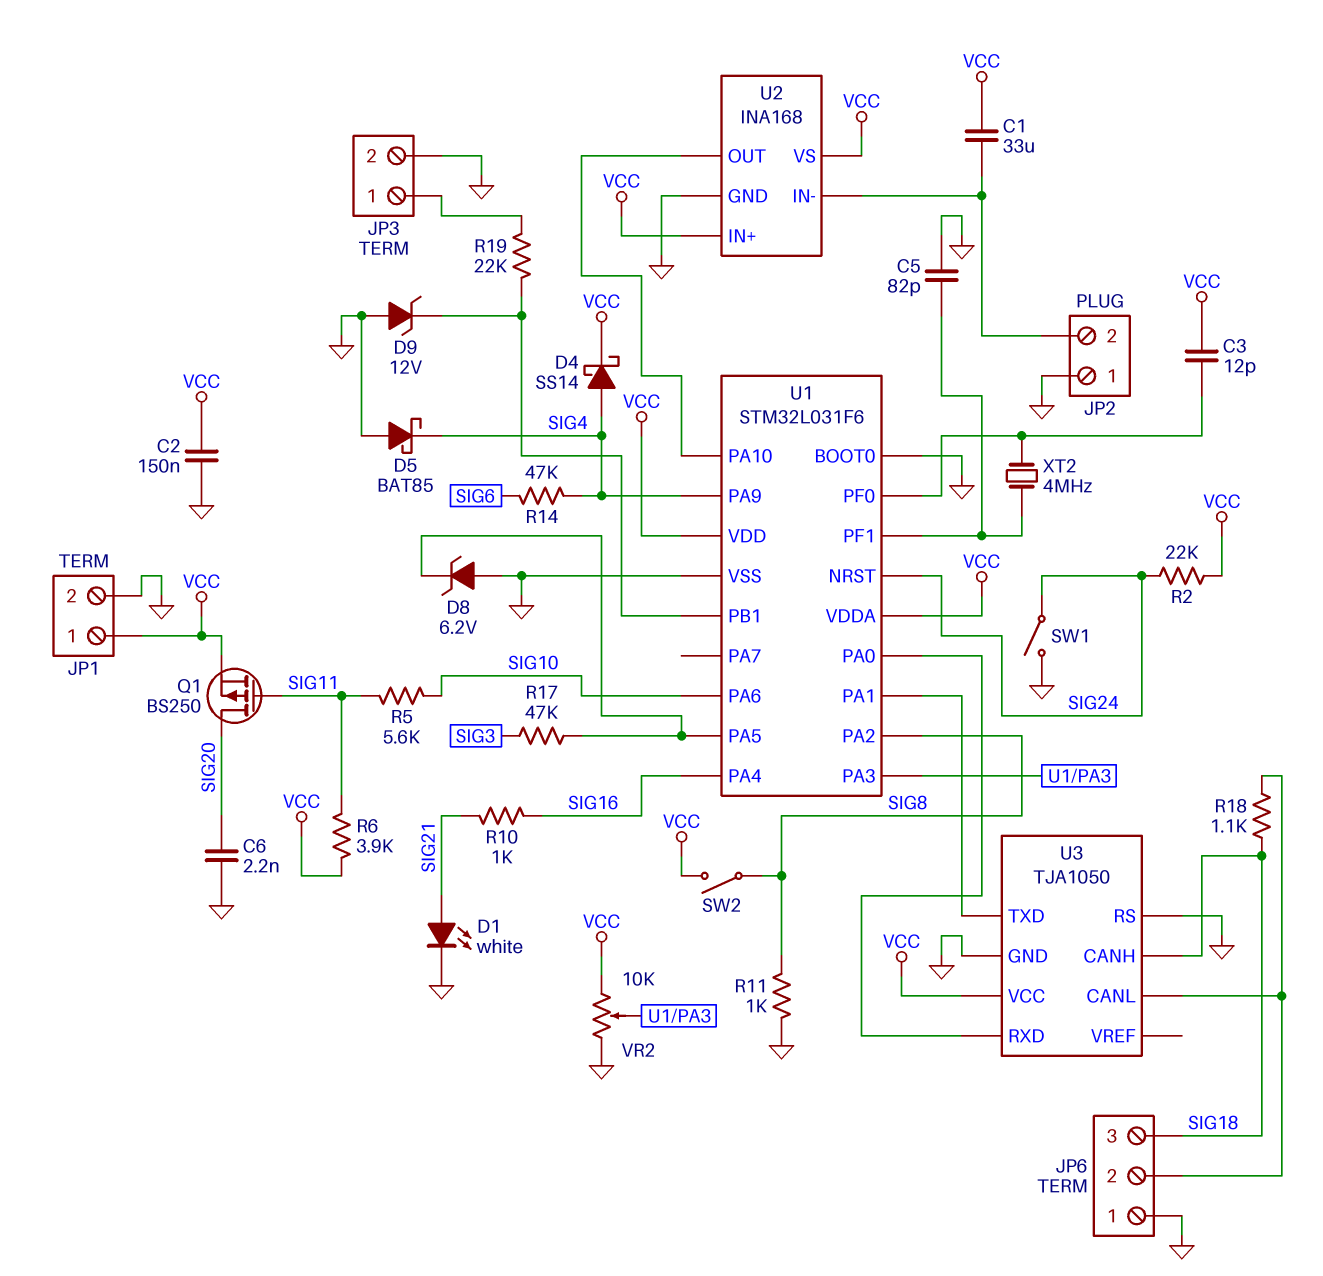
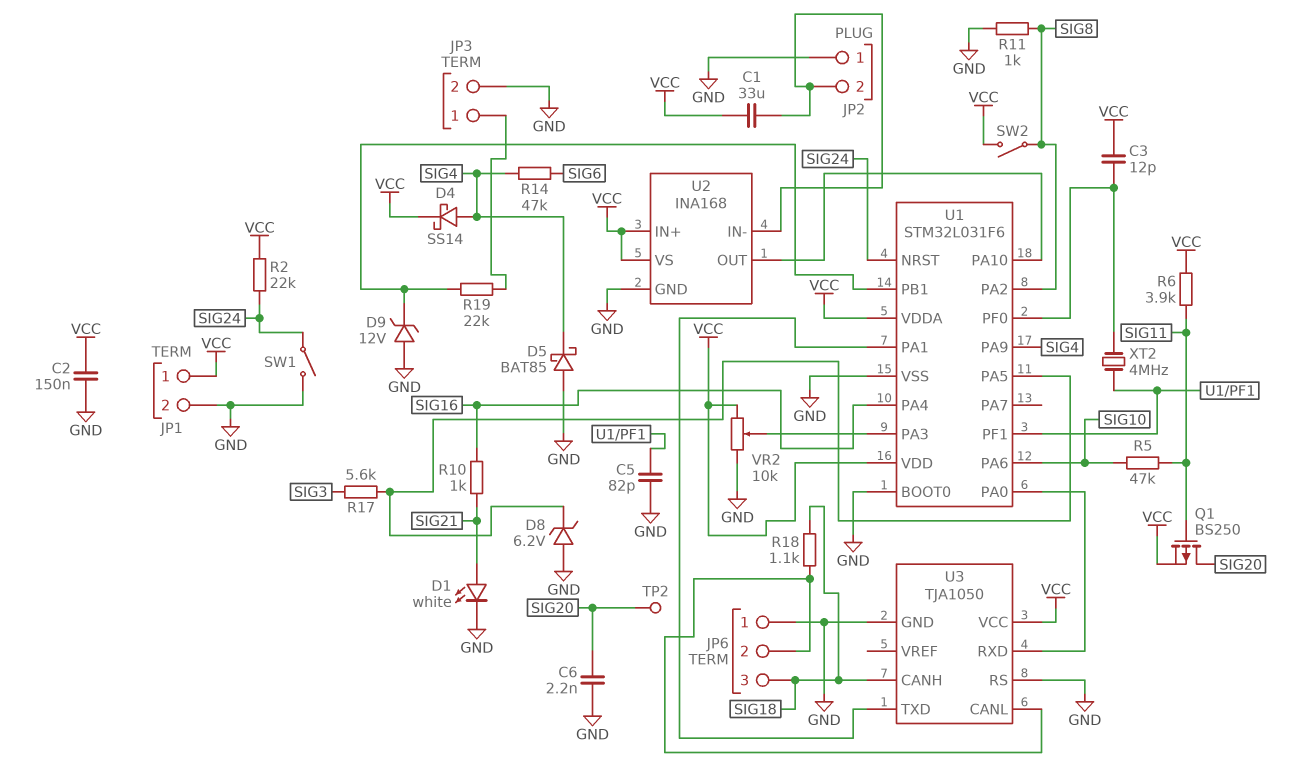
R5: 5.6k (SIG10, SIG11) -> 47k (SIG10, SIG11)
R17: 47k (SIG3, U1/PA5) -> 5.6k (SIG3, U1/PA5)
TP2: none -> test point (SIG20)

